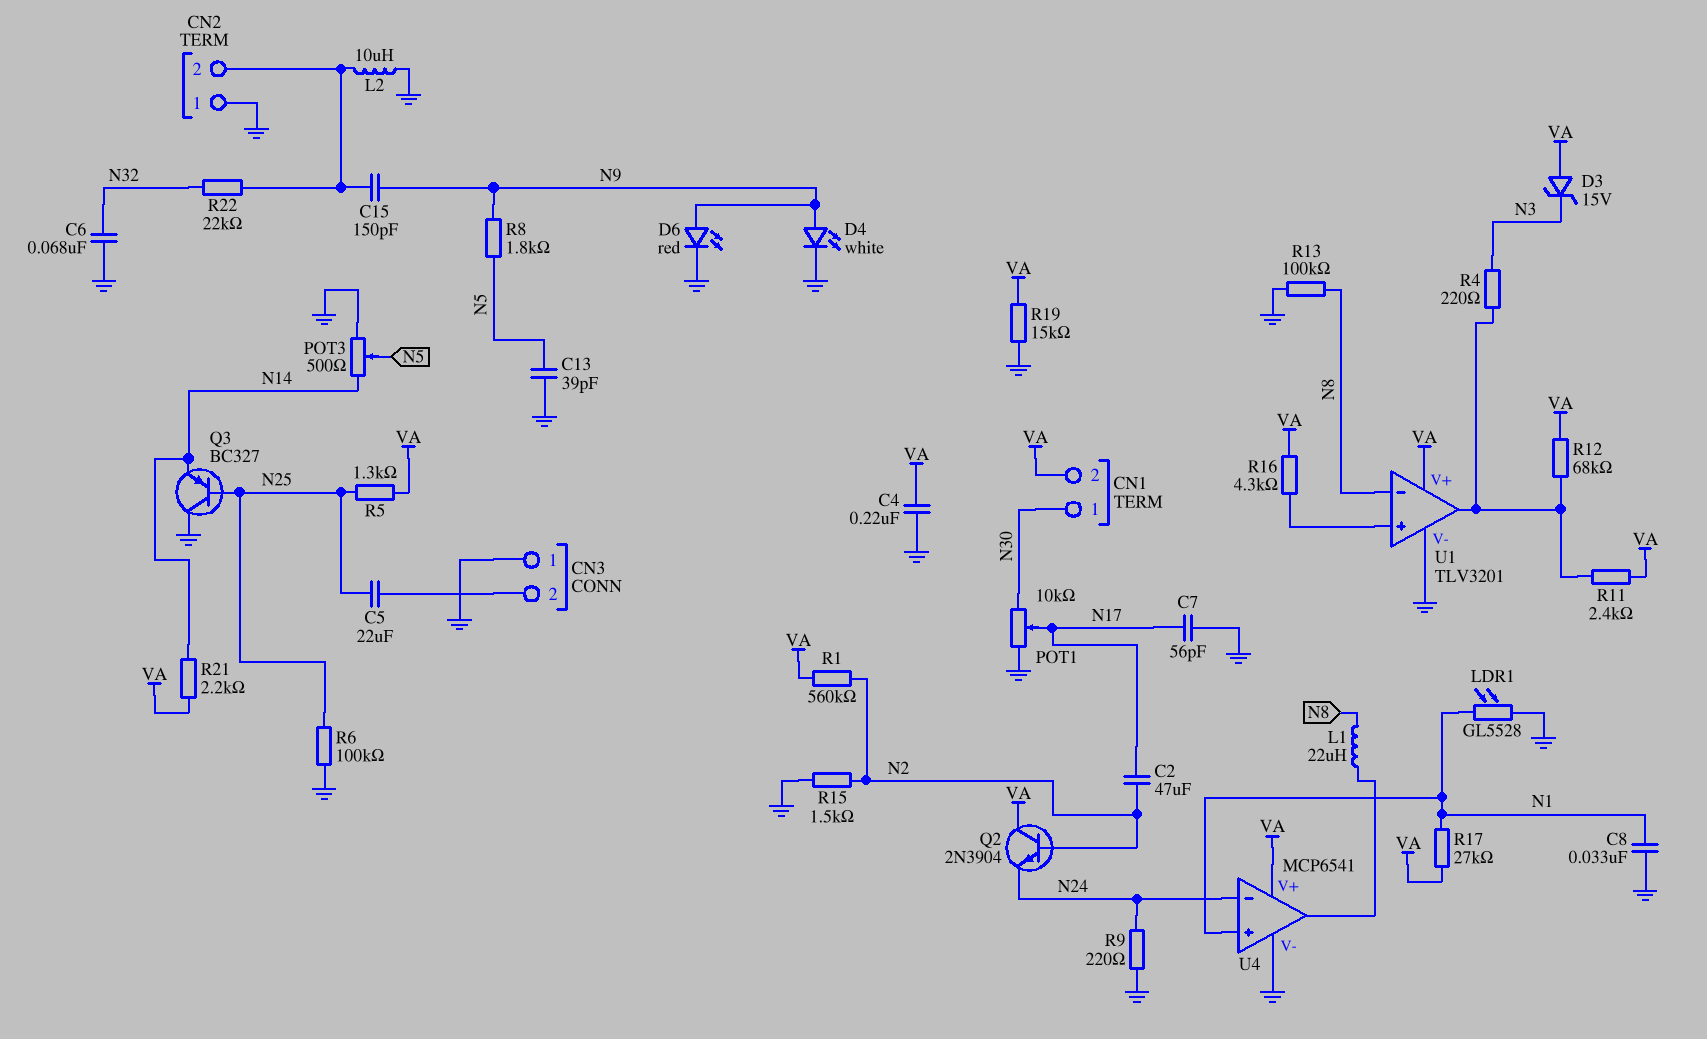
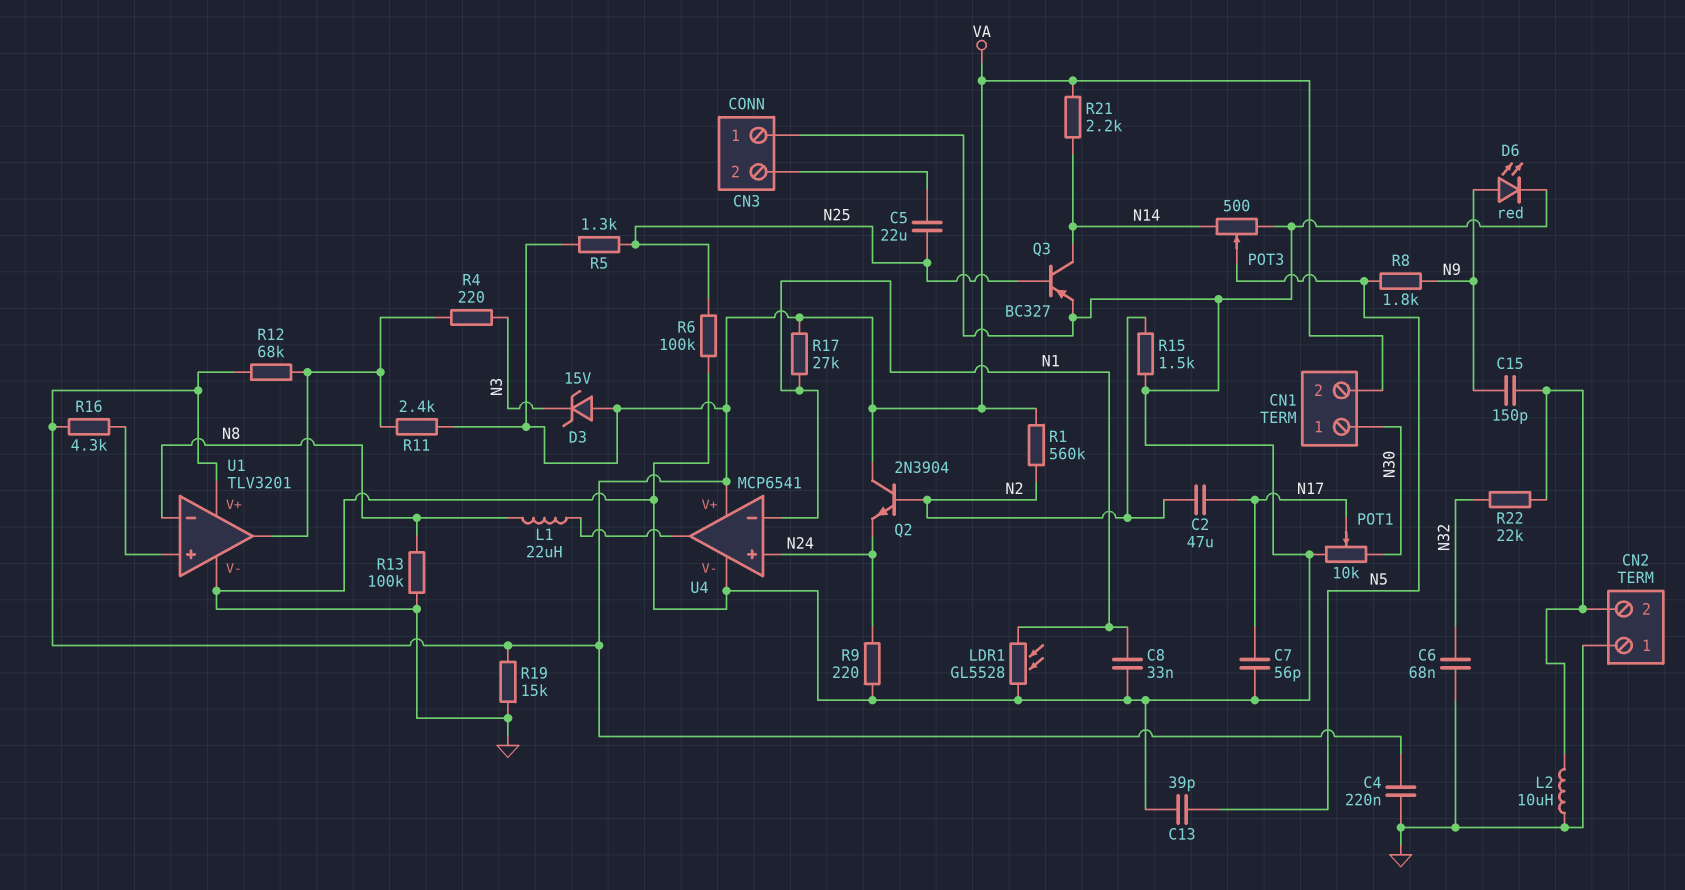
D4: LED white (A N9, K GND) -> none
Q3: PNP BC327 (B N25, C GND, E N14) -> PNP BC327 (B N25, C N14, E GND)
U4 pin in+: N1 -> N24
U4 pin in-: N24 -> N1

